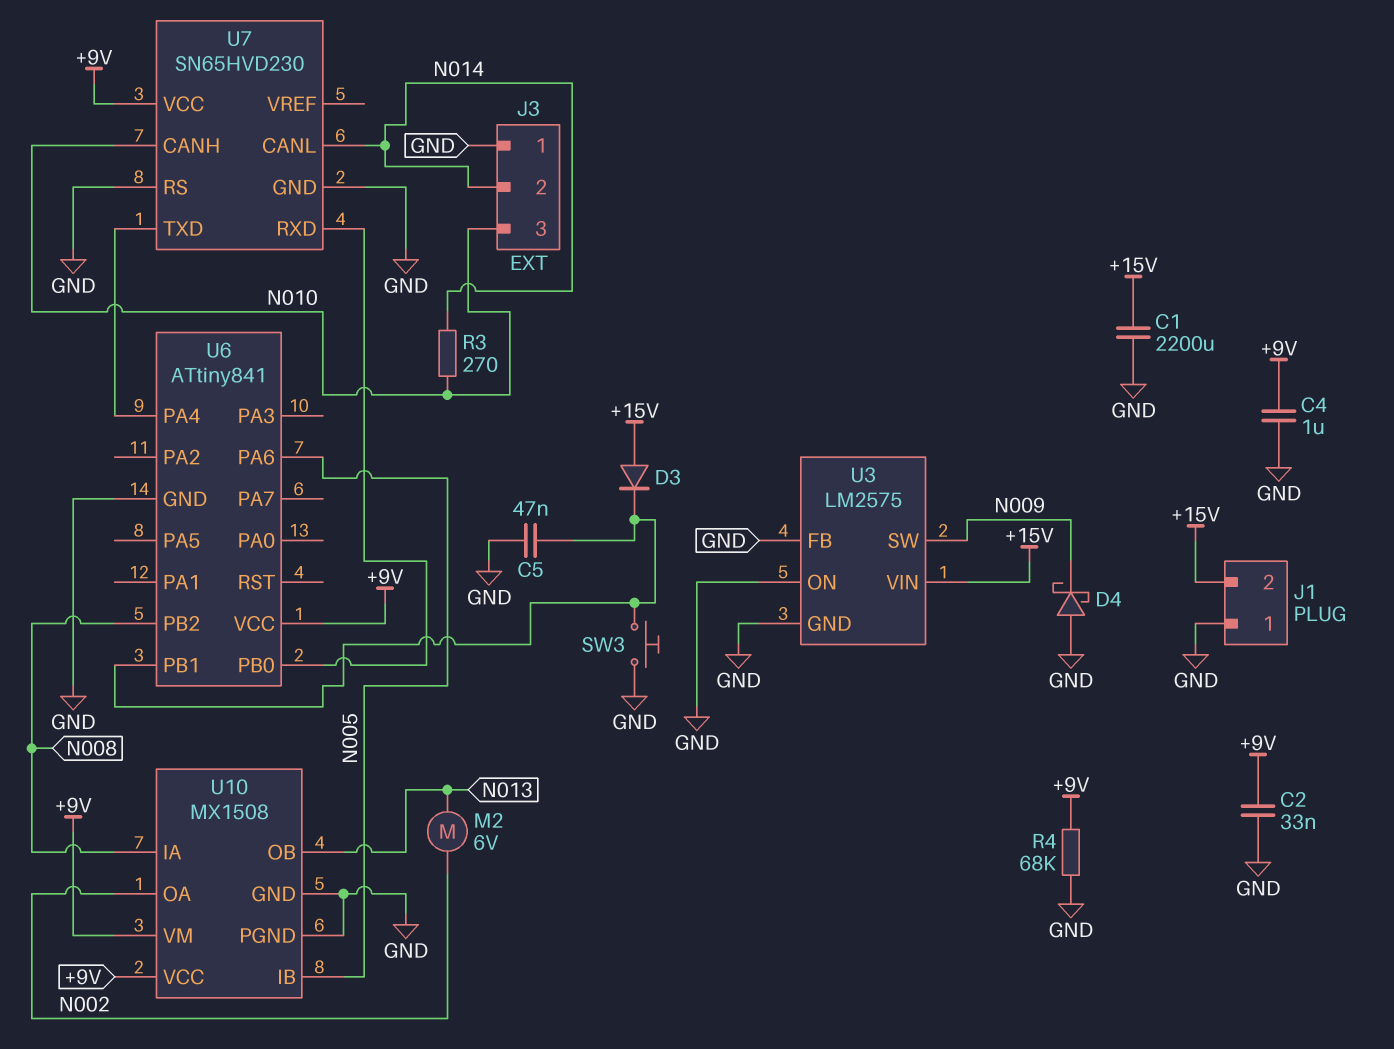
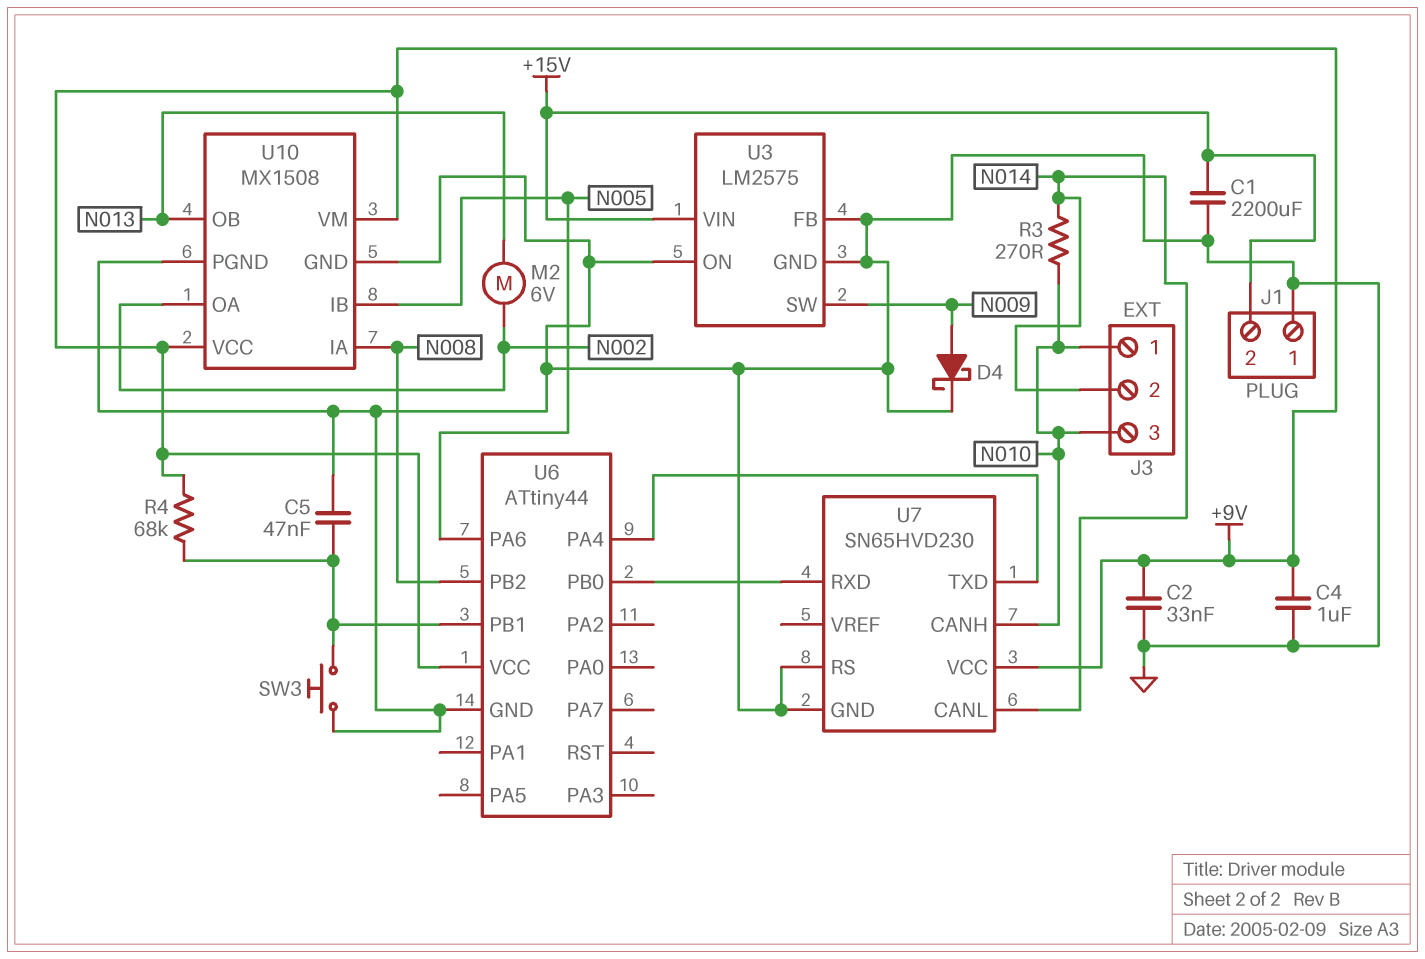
D3: diode (A +15V, K U6/PB1) -> none
D4: schottky (A GND, K N009) -> schottky (A N009, K GND)
J3 pin 1: GND -> N010
R4: 68k (+9V, GND) -> 68k (+9V, U6/PB1)
U6: ATtiny841 -> ATtiny44

